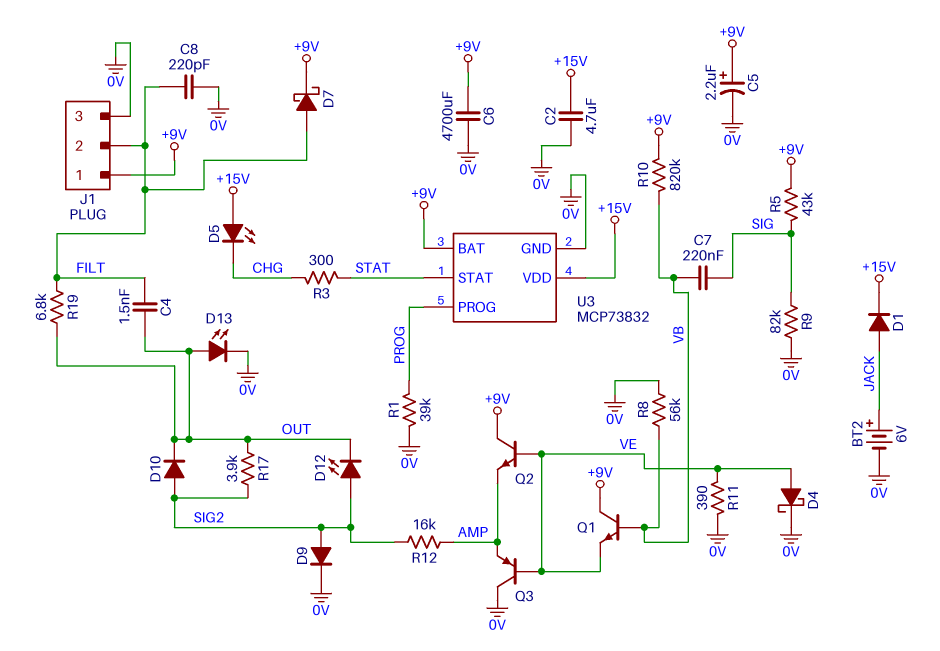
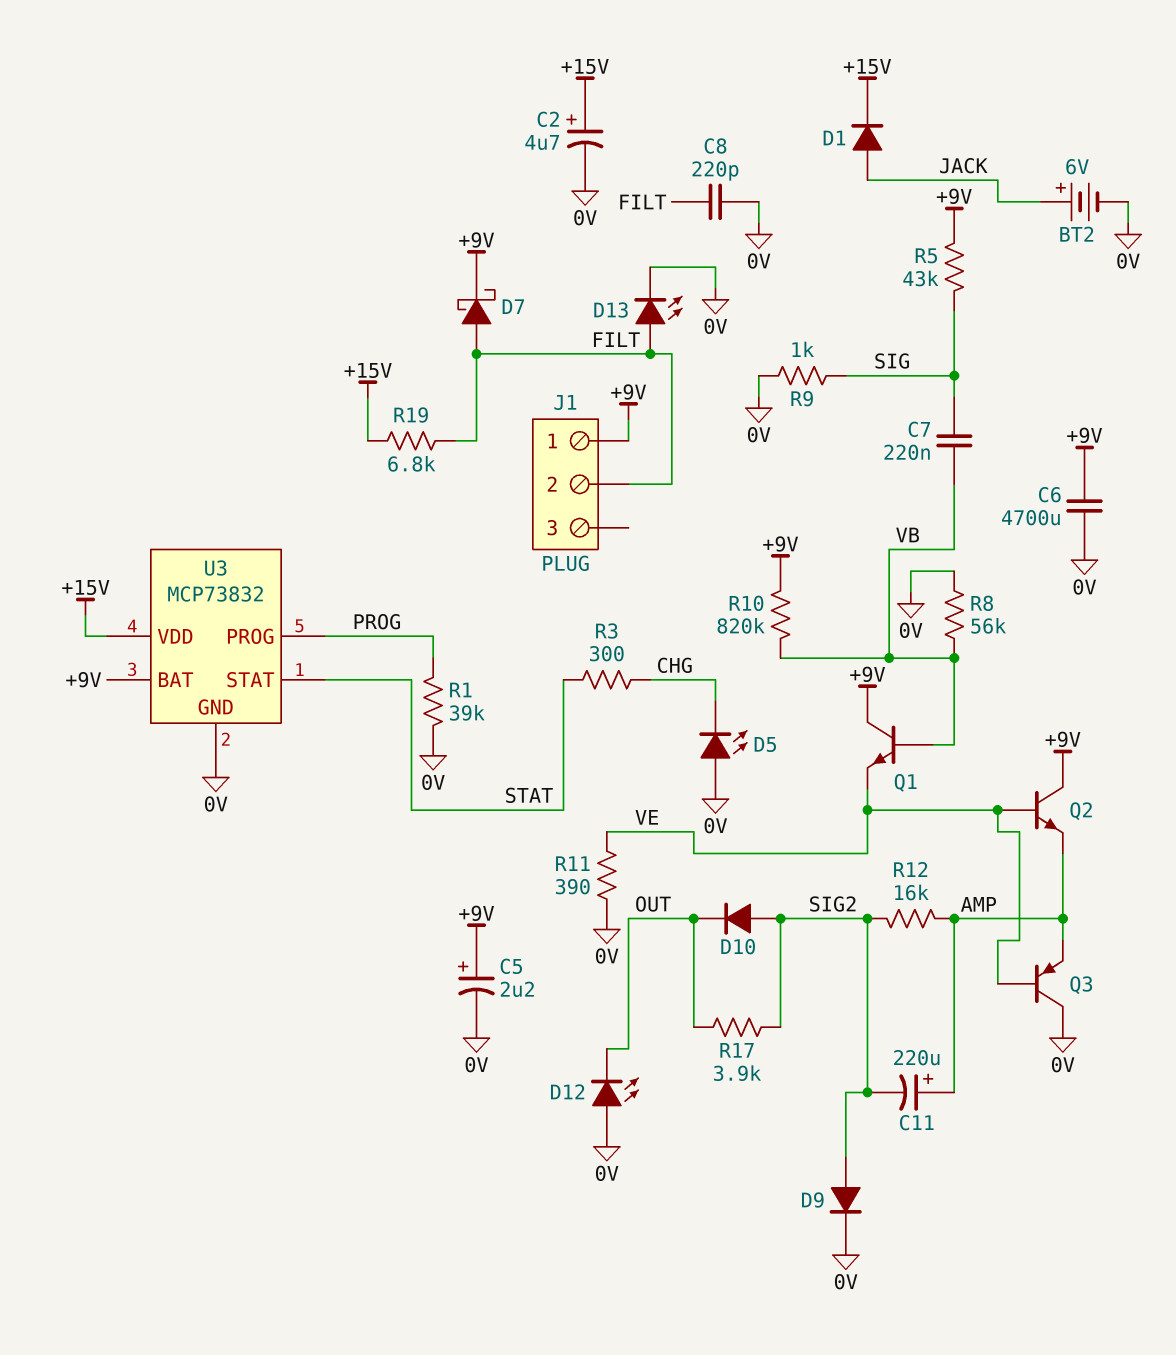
C2: 4.7uF (+15V, 0V) -> 4.7uF (plus +15V, minus 0V)
C4: 1.5nF (FILT, OUT) -> none
C11: none -> 220uF (plus AMP, minus SIG2)
D4: schottky (A VE, K 0V) -> none
D5: LED (A +15V, K CHG) -> LED (A 0V, K CHG)
D12: LED (A SIG2, K OUT) -> LED (A 0V, K OUT)
D13: LED (A OUT, K 0V) -> LED (A FILT, K 0V)
J1 pin 3: 0V -> none
R9: 82k (0V, SIG) -> 1k (0V, SIG)
R19: 6.8k (FILT, OUT) -> 6.8k (+15V, FILT)

